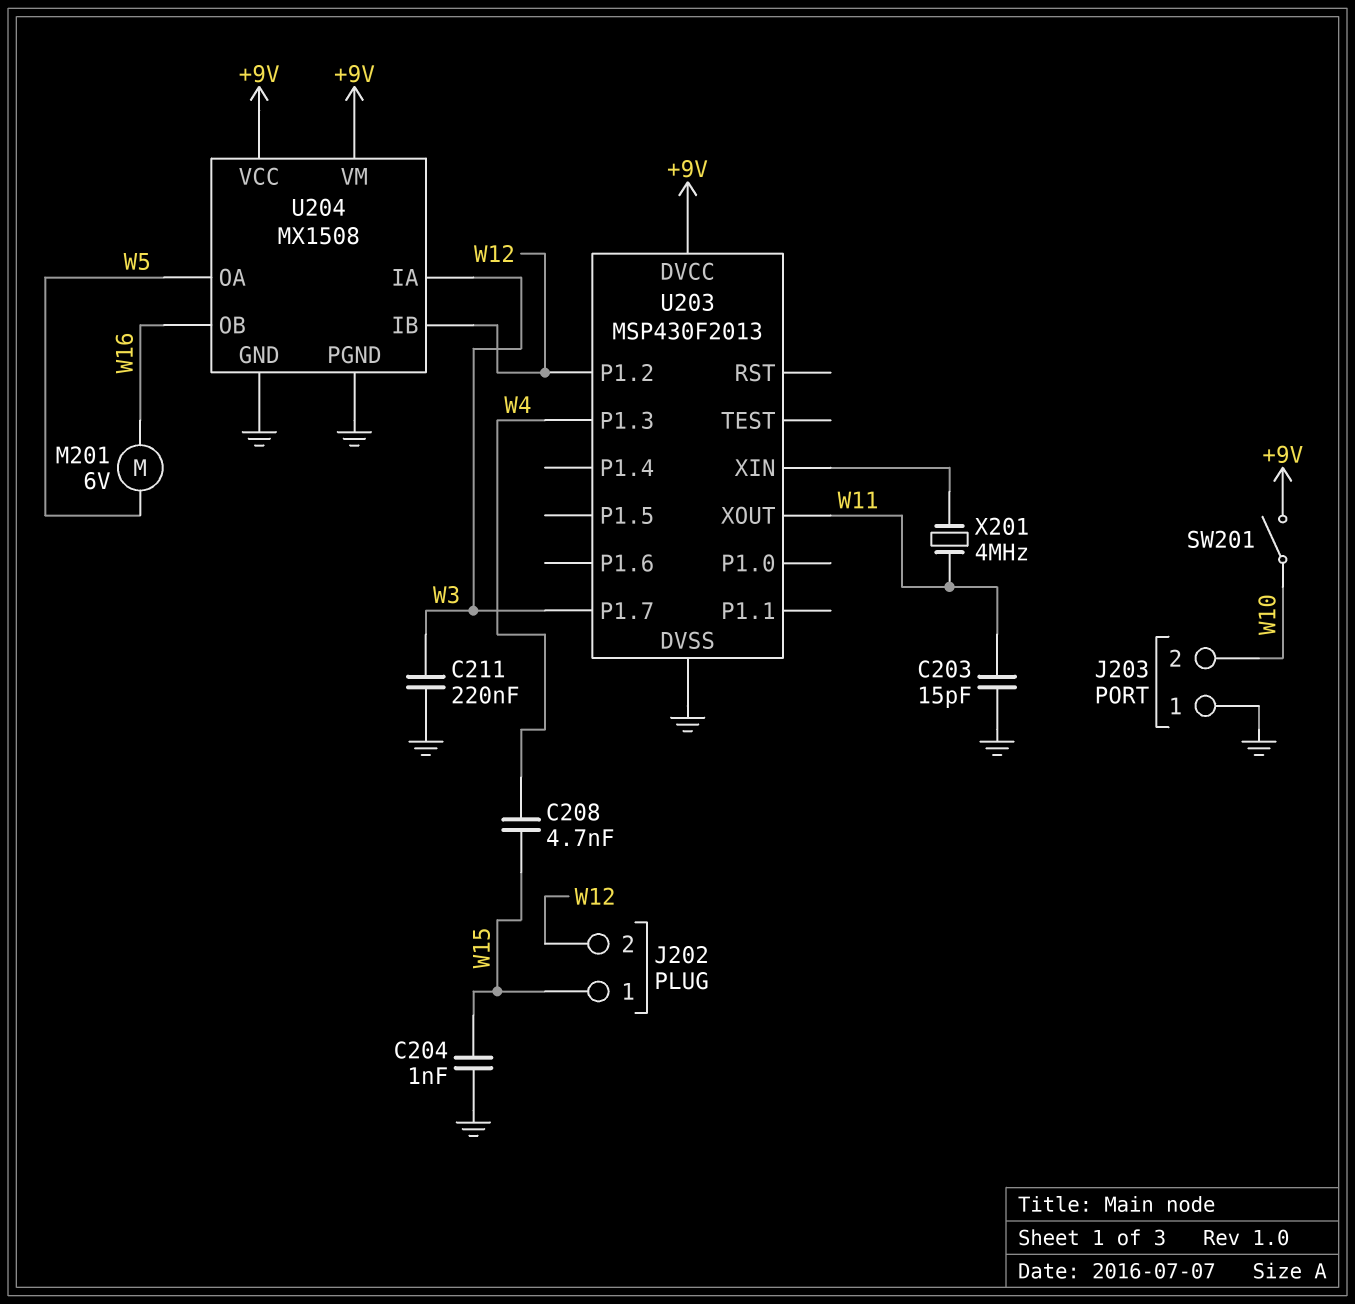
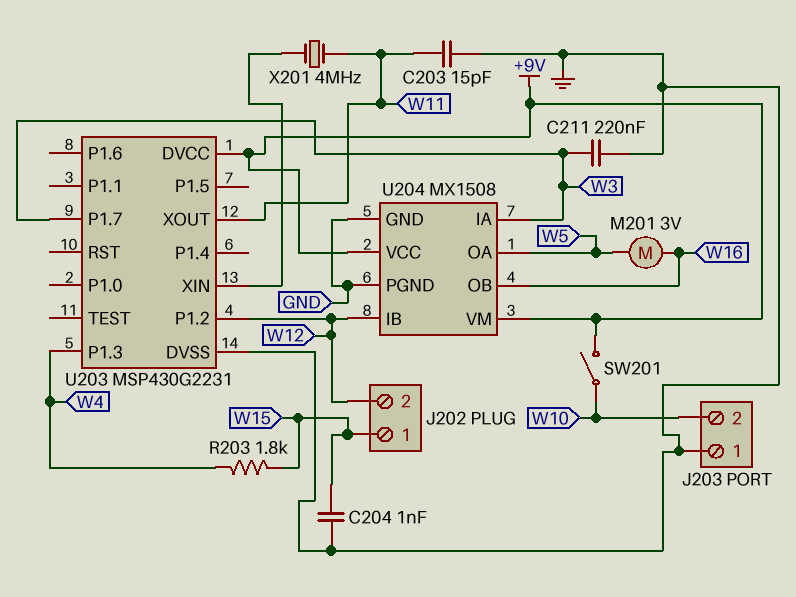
C208: 4.7nF (W4, W15) -> none
M201: motor 6V (W5, W16) -> motor 3V (W5, W16)
R203: none -> 1.8k (W4, W15)
U203: MSP430F2013 -> MSP430G2231

